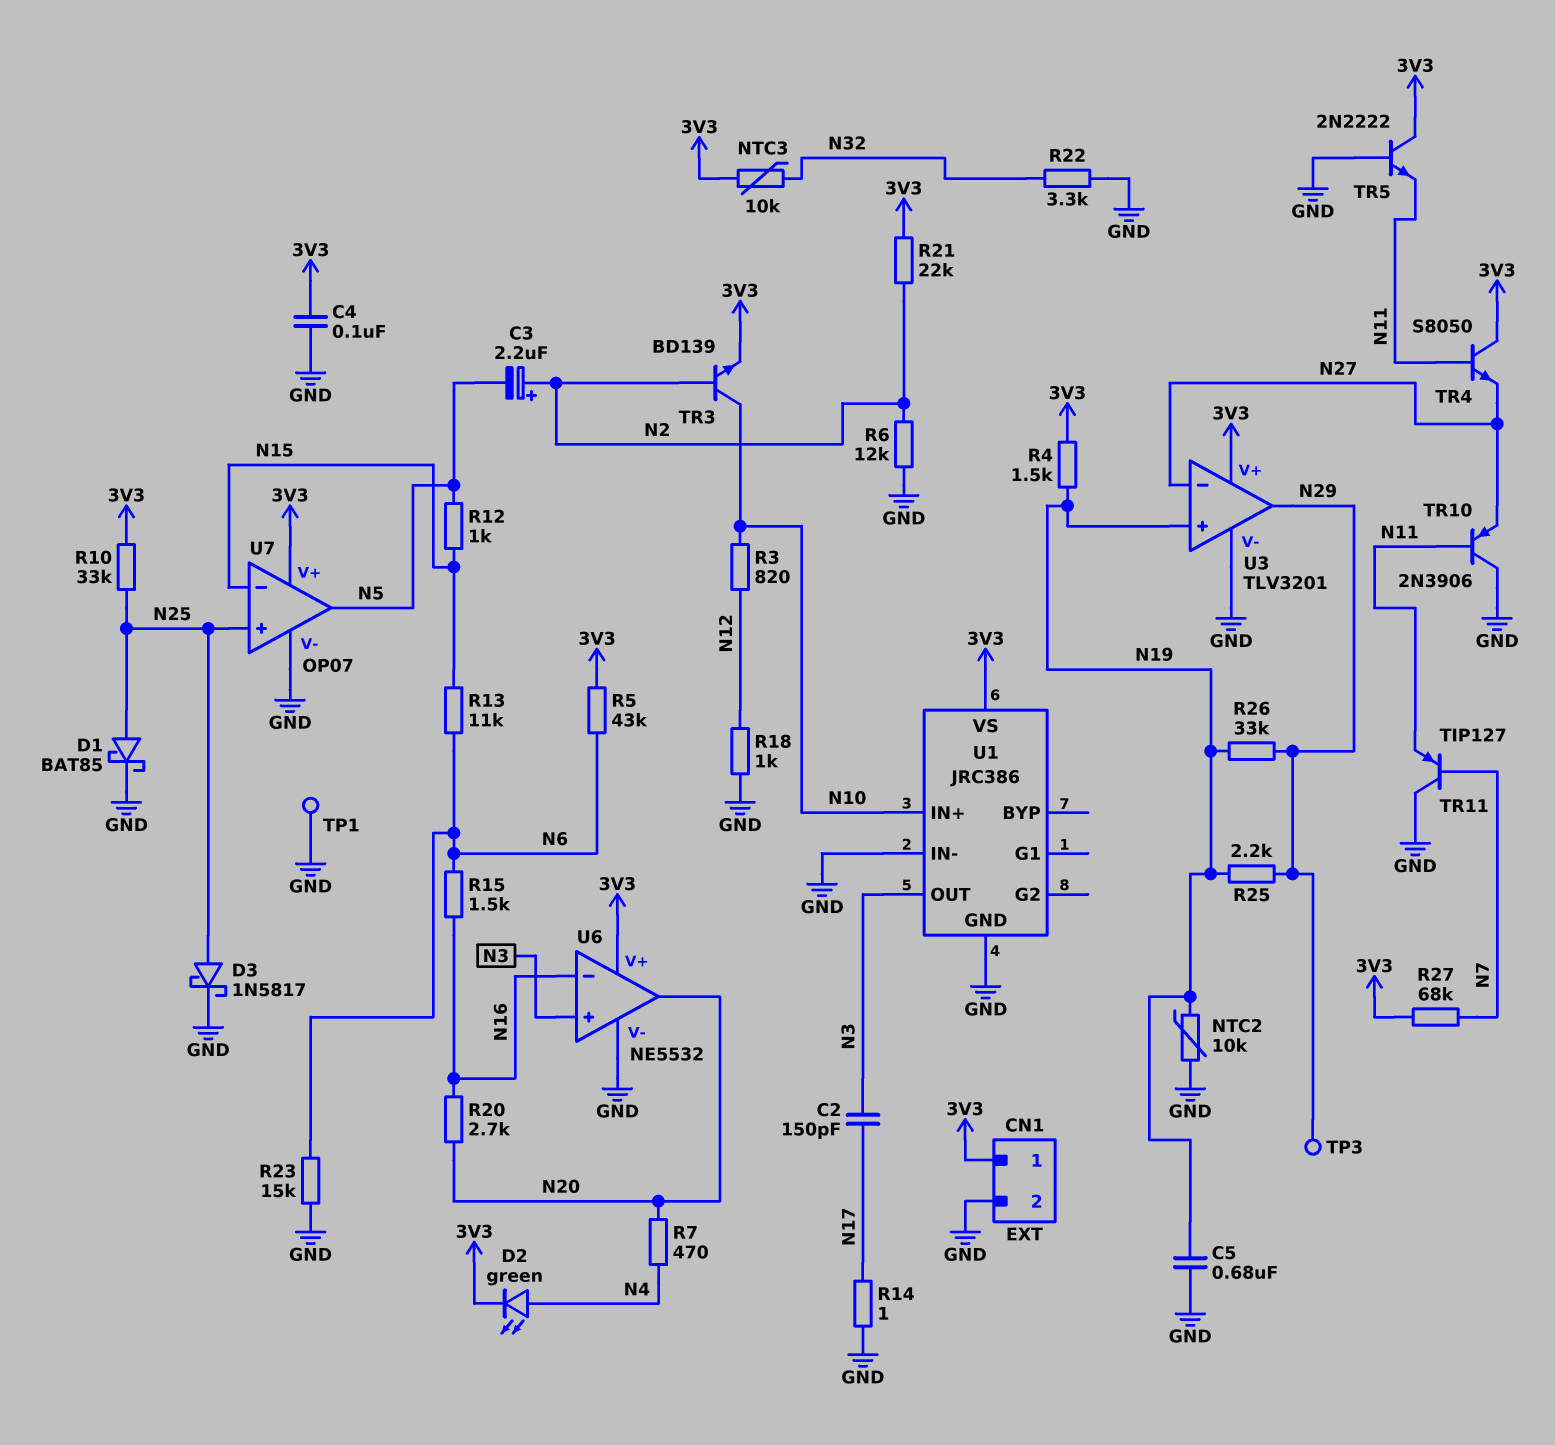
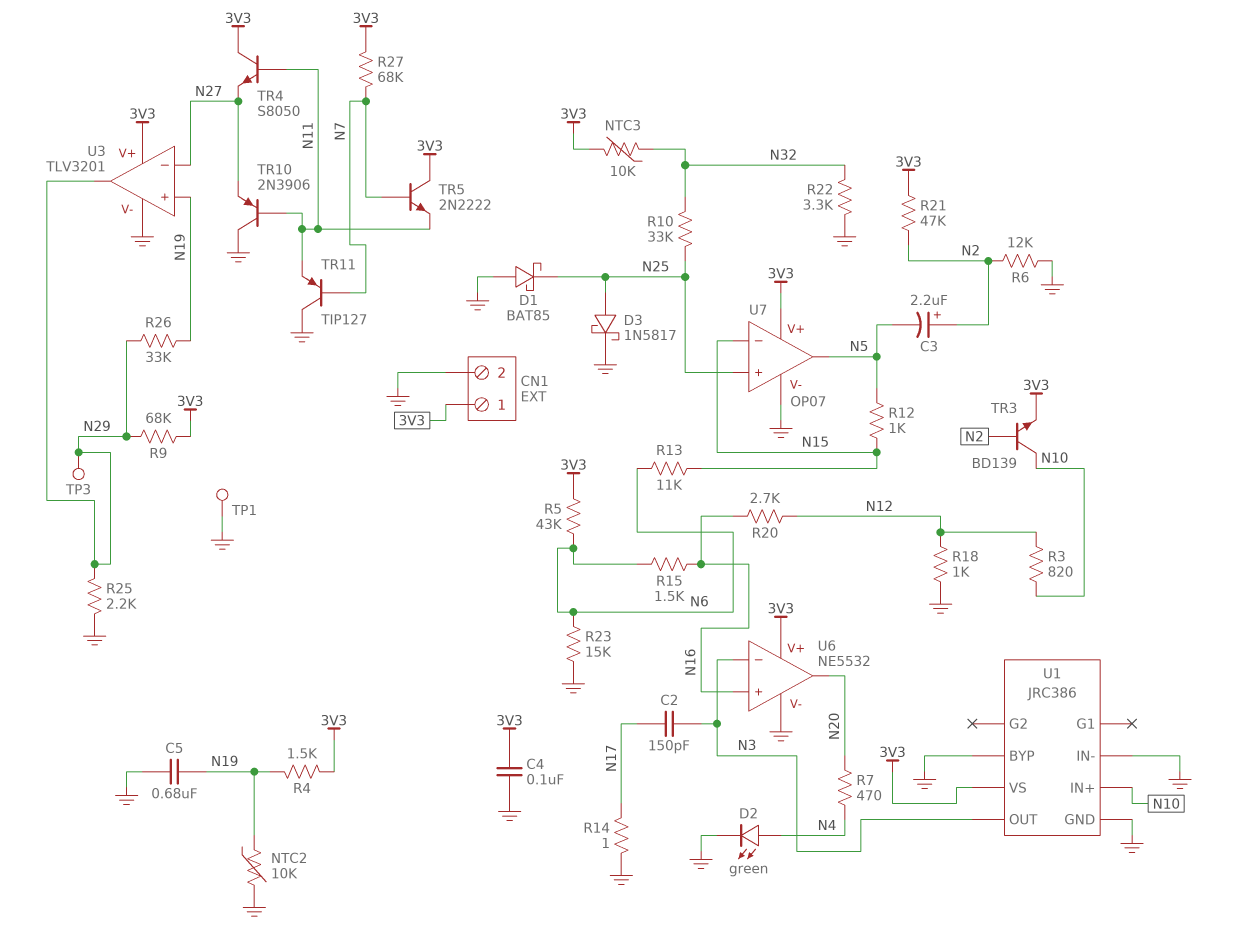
D1: schottky BAT85 (A N25, K GND) -> schottky BAT85 (A GND, K N25)
D2: LED green (A N4, K 3V3) -> LED green (A N4, K GND)
R9: none -> 68k (3V3, N29)
R10: 33k (3V3, N25) -> 33k (N25, N32)
R20: 2.7k (N16, N20) -> 2.7k (N12, N16)
R21: 22k (3V3, N2) -> 47k (3V3, N2)
R25: 2.2k (N19, N29) -> 2.2k (GND, N29)
TR5: NPN 2N2222 (B GND, C 3V3, E N11) -> NPN 2N2222 (B N7, C 3V3, E N11)
U1 pin BYP: none -> GND
U6 pin in+: N3 -> N16
U6 pin in-: N16 -> N3

